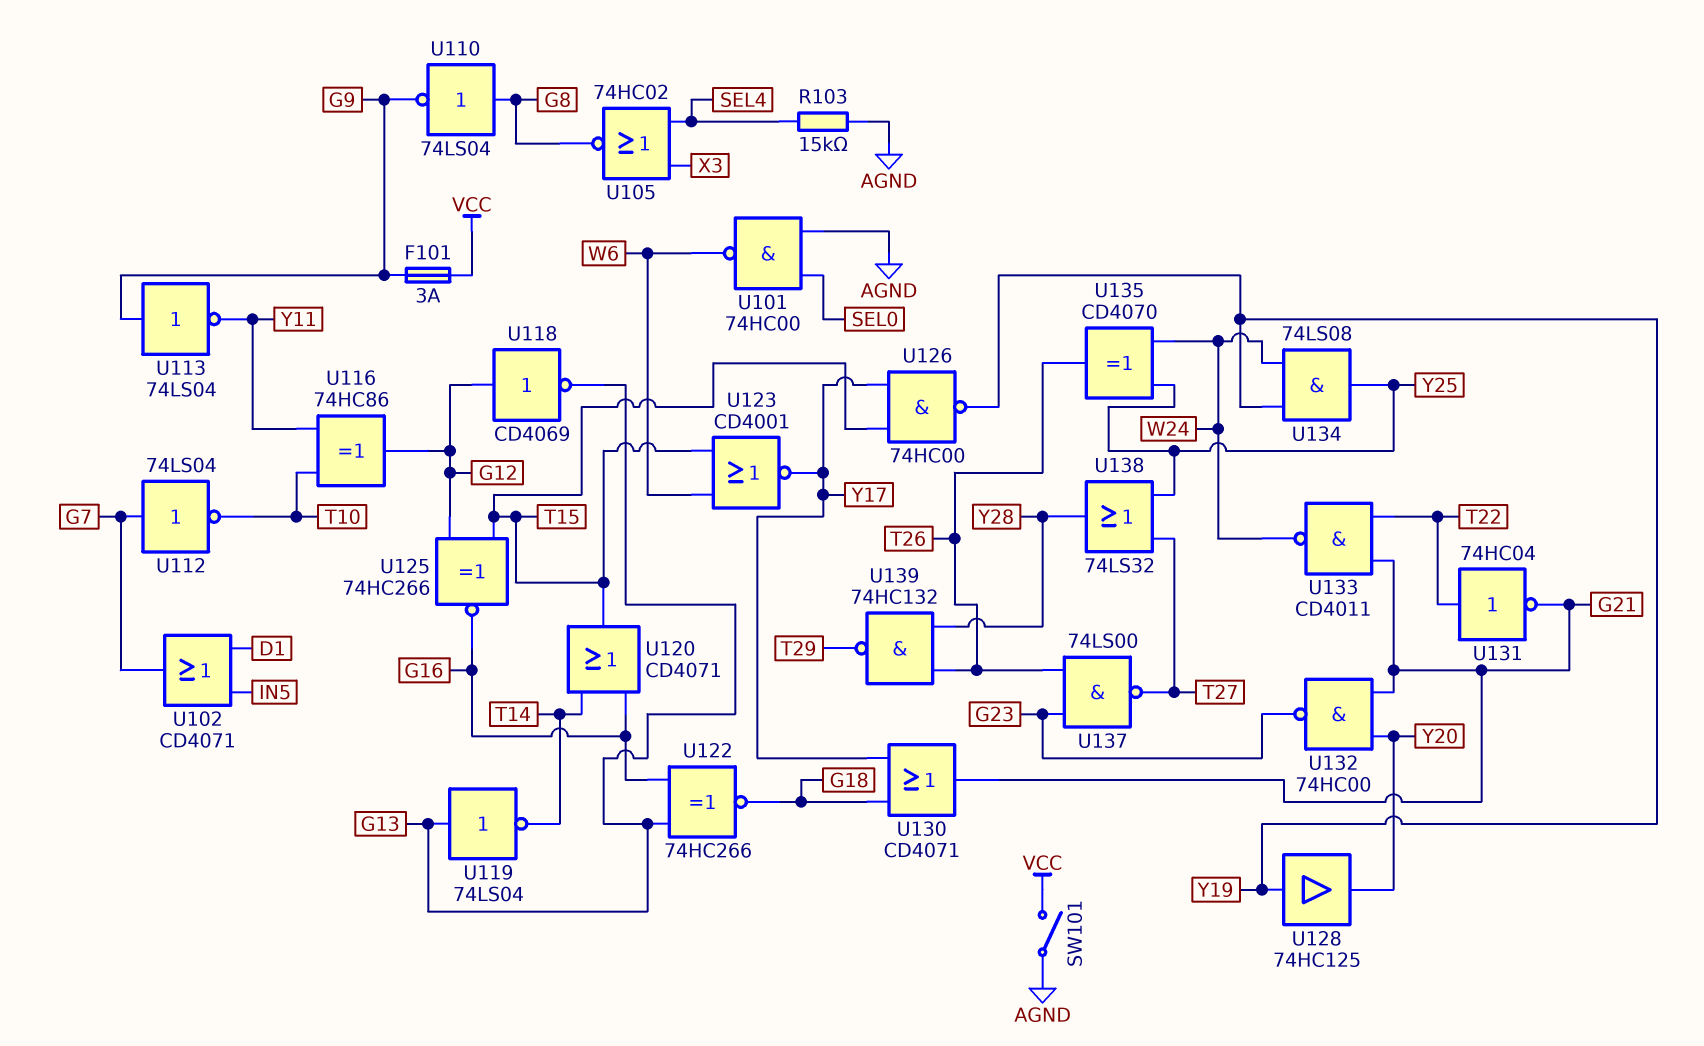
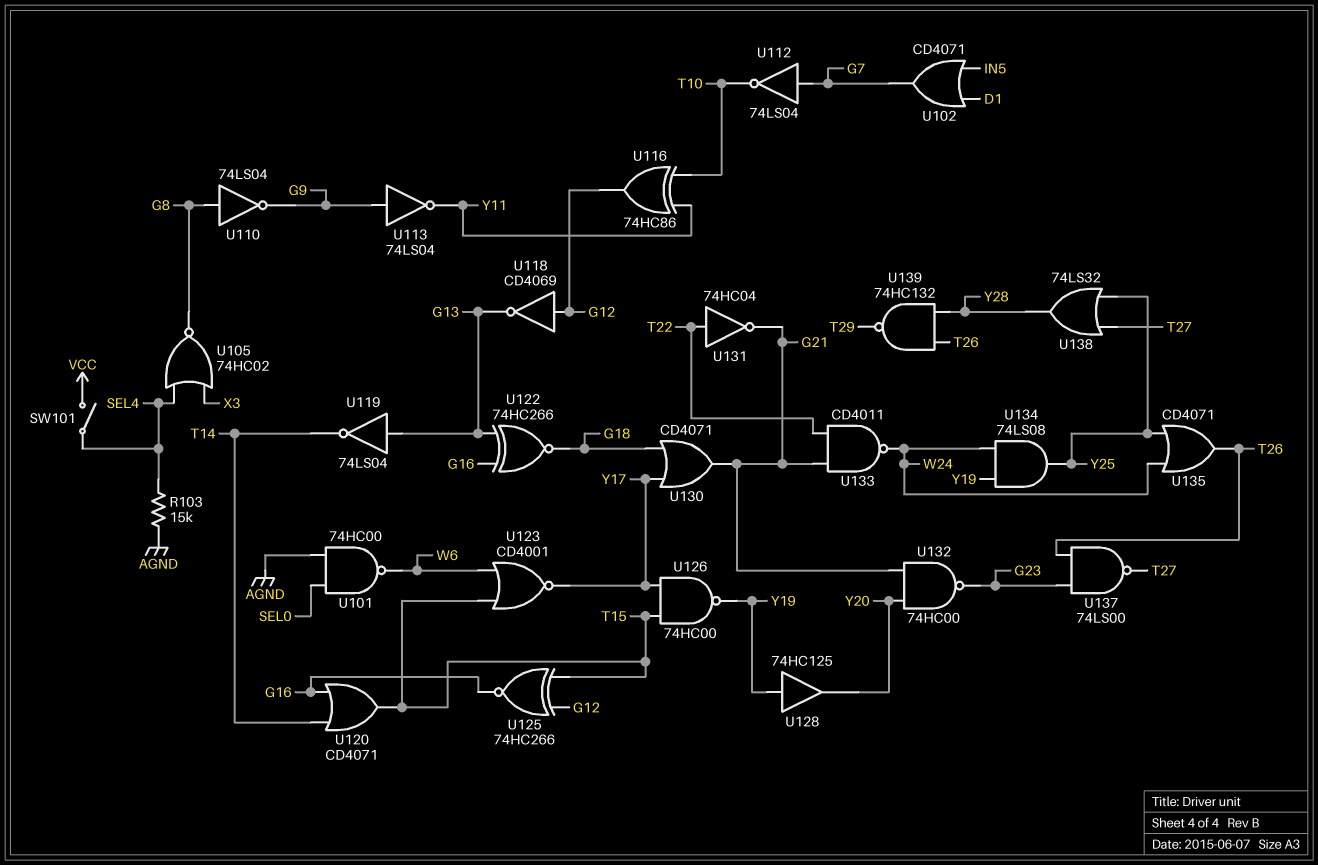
F101: 3A (G9, VCC) -> none
SW101: switch (AGND, VCC) -> switch (SEL4, VCC)
U135: XOR CD4070 (in W24, in Y25, out T26) -> OR CD4071 (in W24, in Y25, out T26)

